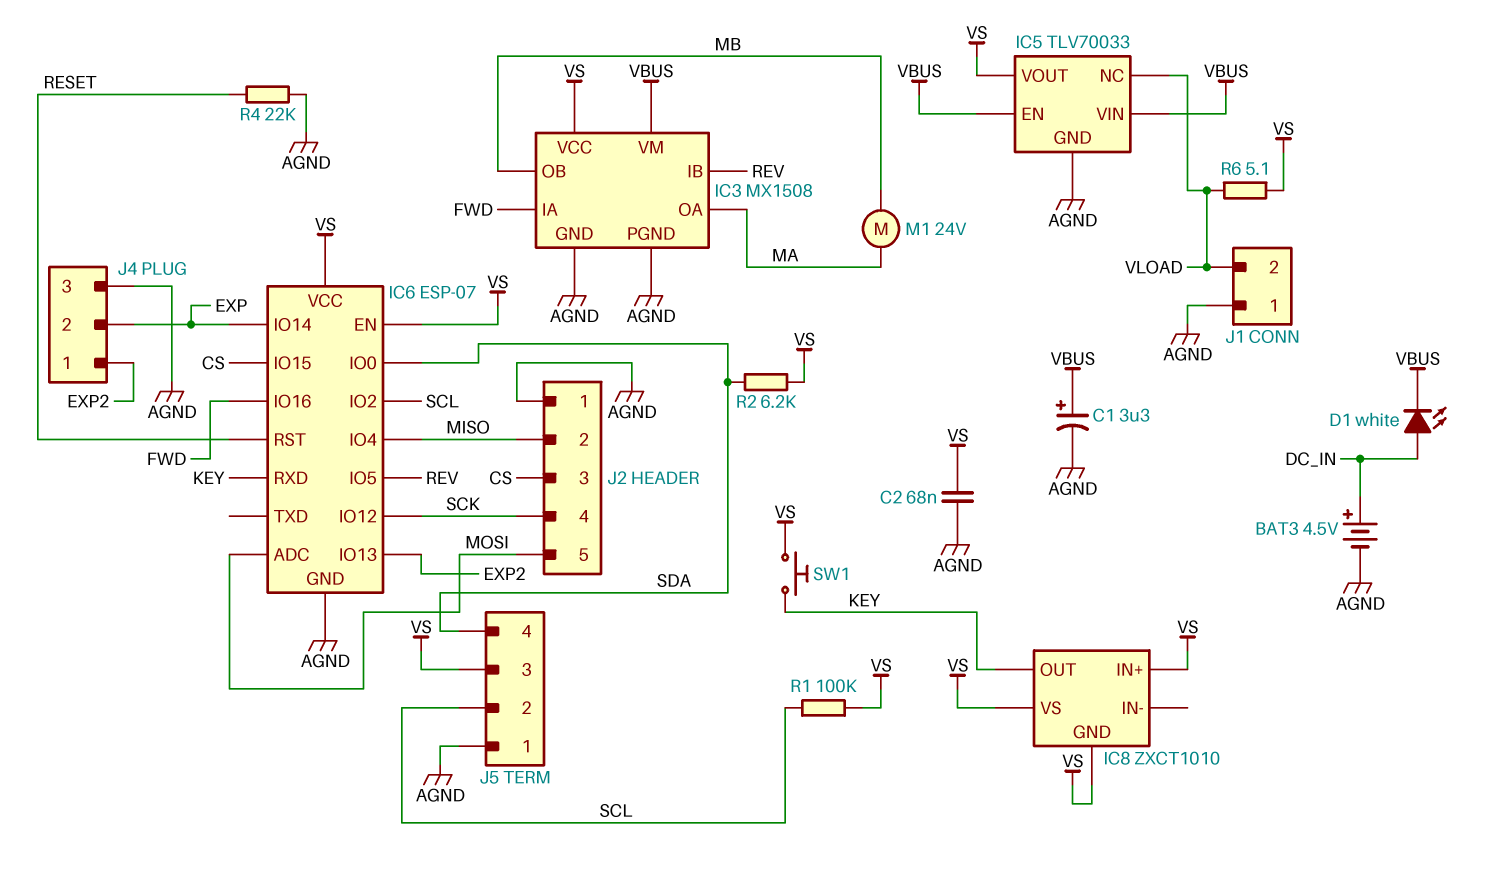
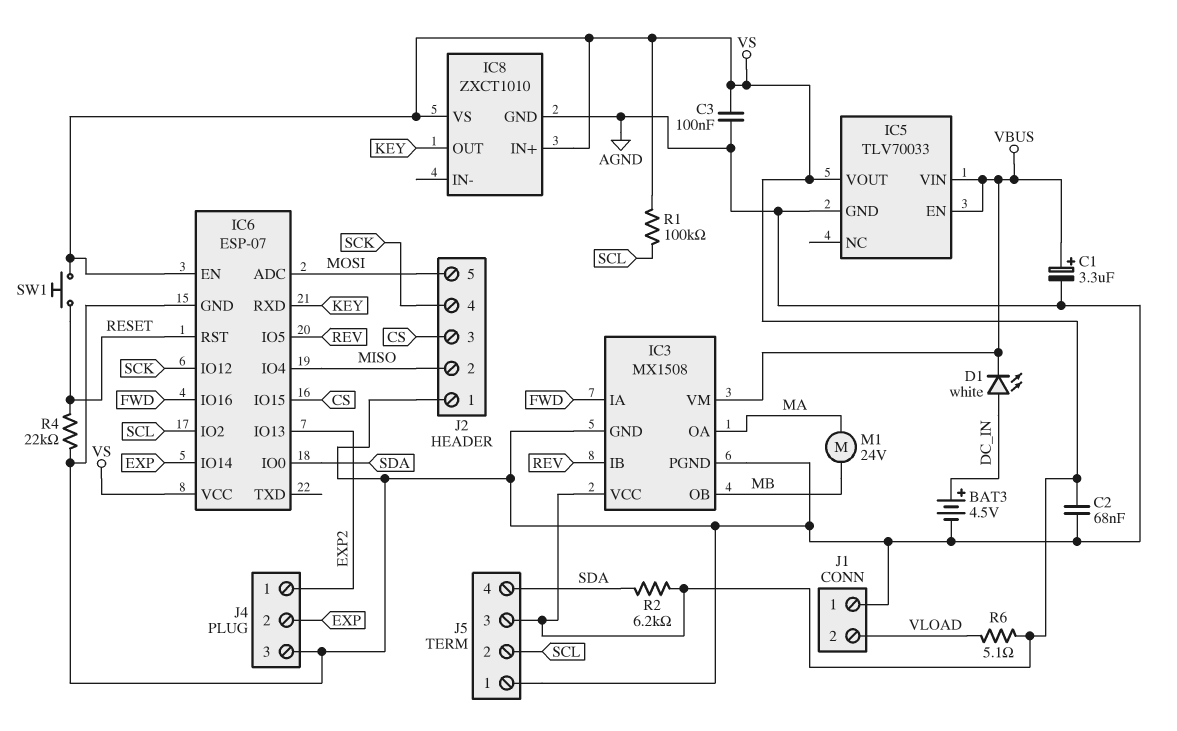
C3: none -> 100nF (AGND, VS)
IC5 pin NC: VLOAD -> none
IC8 pin GND: VS -> AGND
SW1: button (KEY, VS) -> button (RESET, VS)

